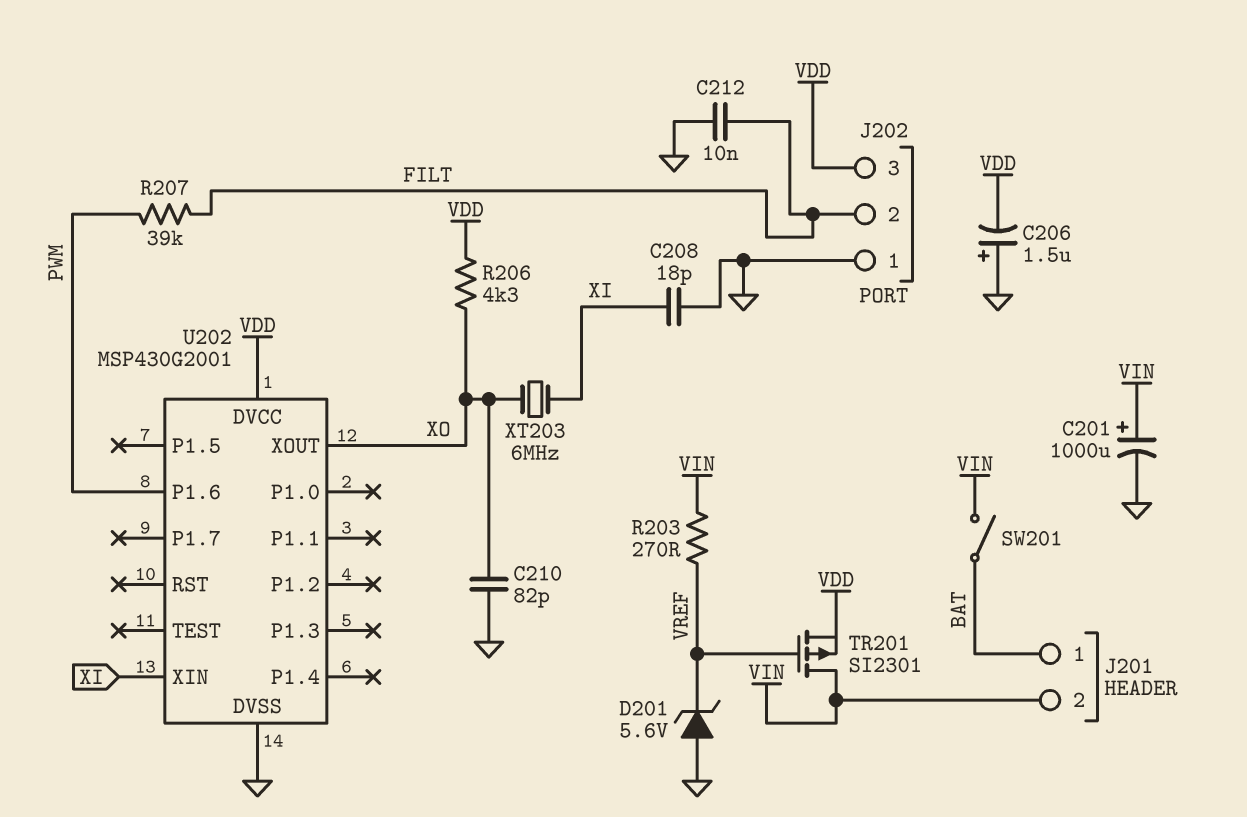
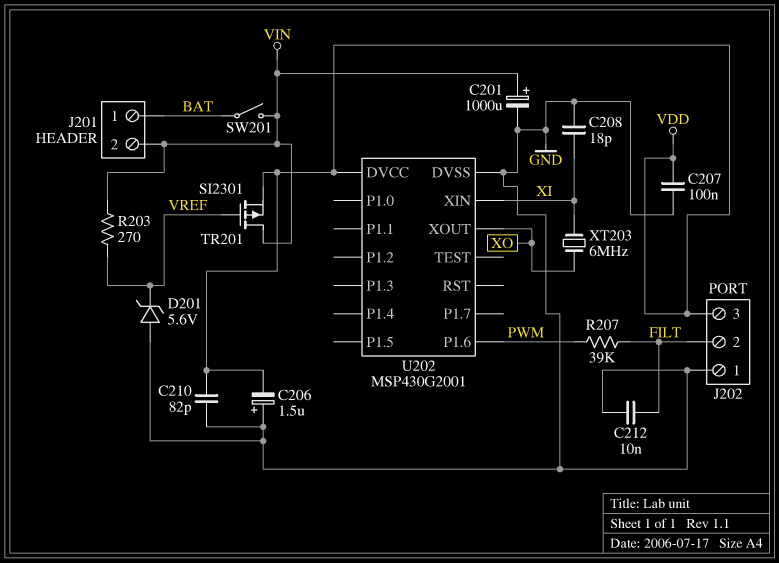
C207: none -> 100nF (GND, VDD)
C210: 82pF (GND, XO) -> 82pF (GND, VDD)
R206: 4.3k (VDD, XO) -> none

